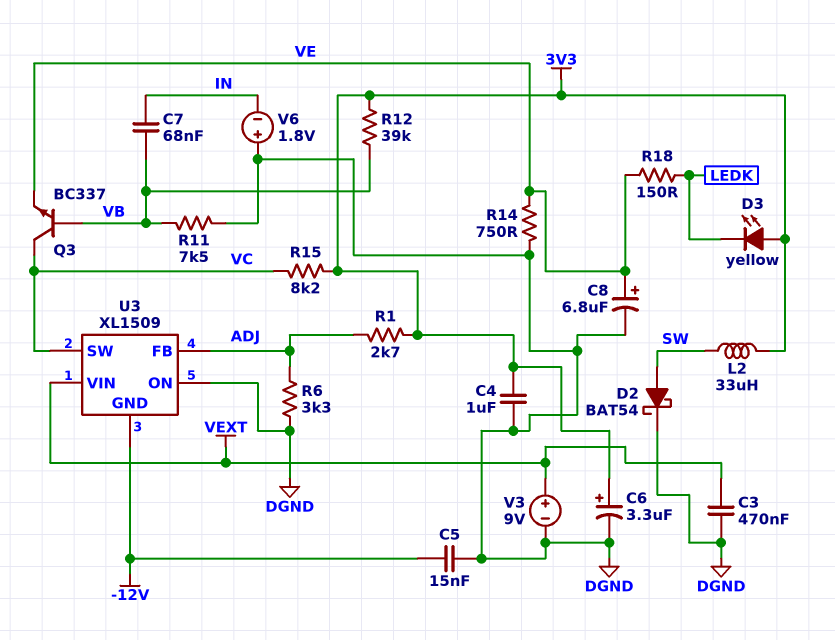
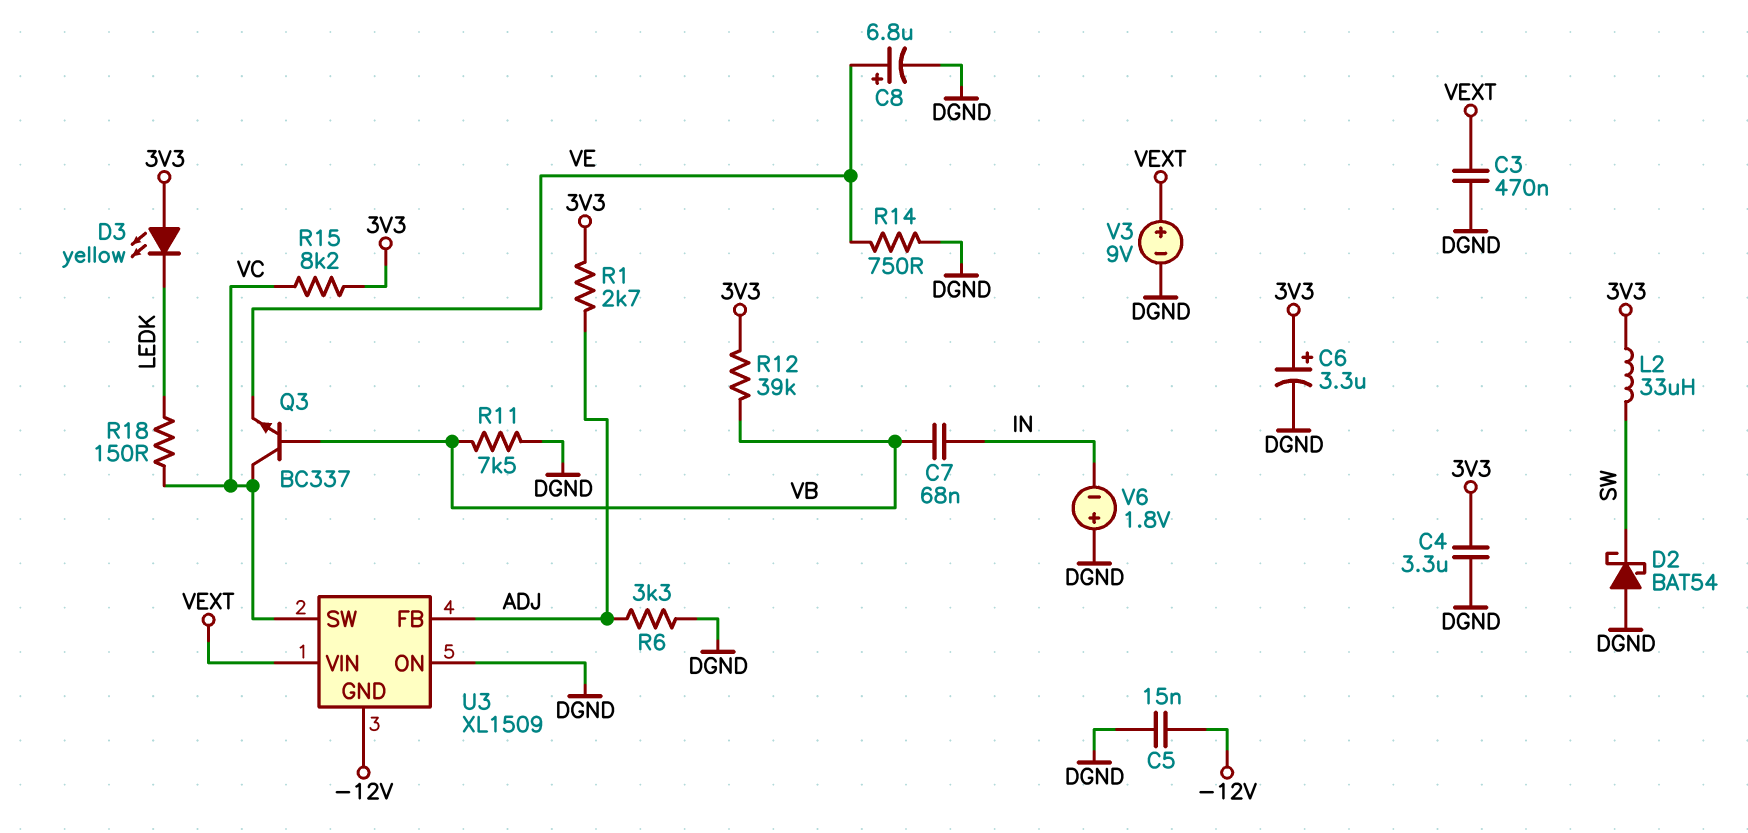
C4: 1uF (3V3, DGND) -> 3.3uF (3V3, DGND)
D2: schottky BAT54 (A SW, K DGND) -> schottky BAT54 (A DGND, K SW)
R18: 150 (LEDK, VE) -> 150 (LEDK, VC)

